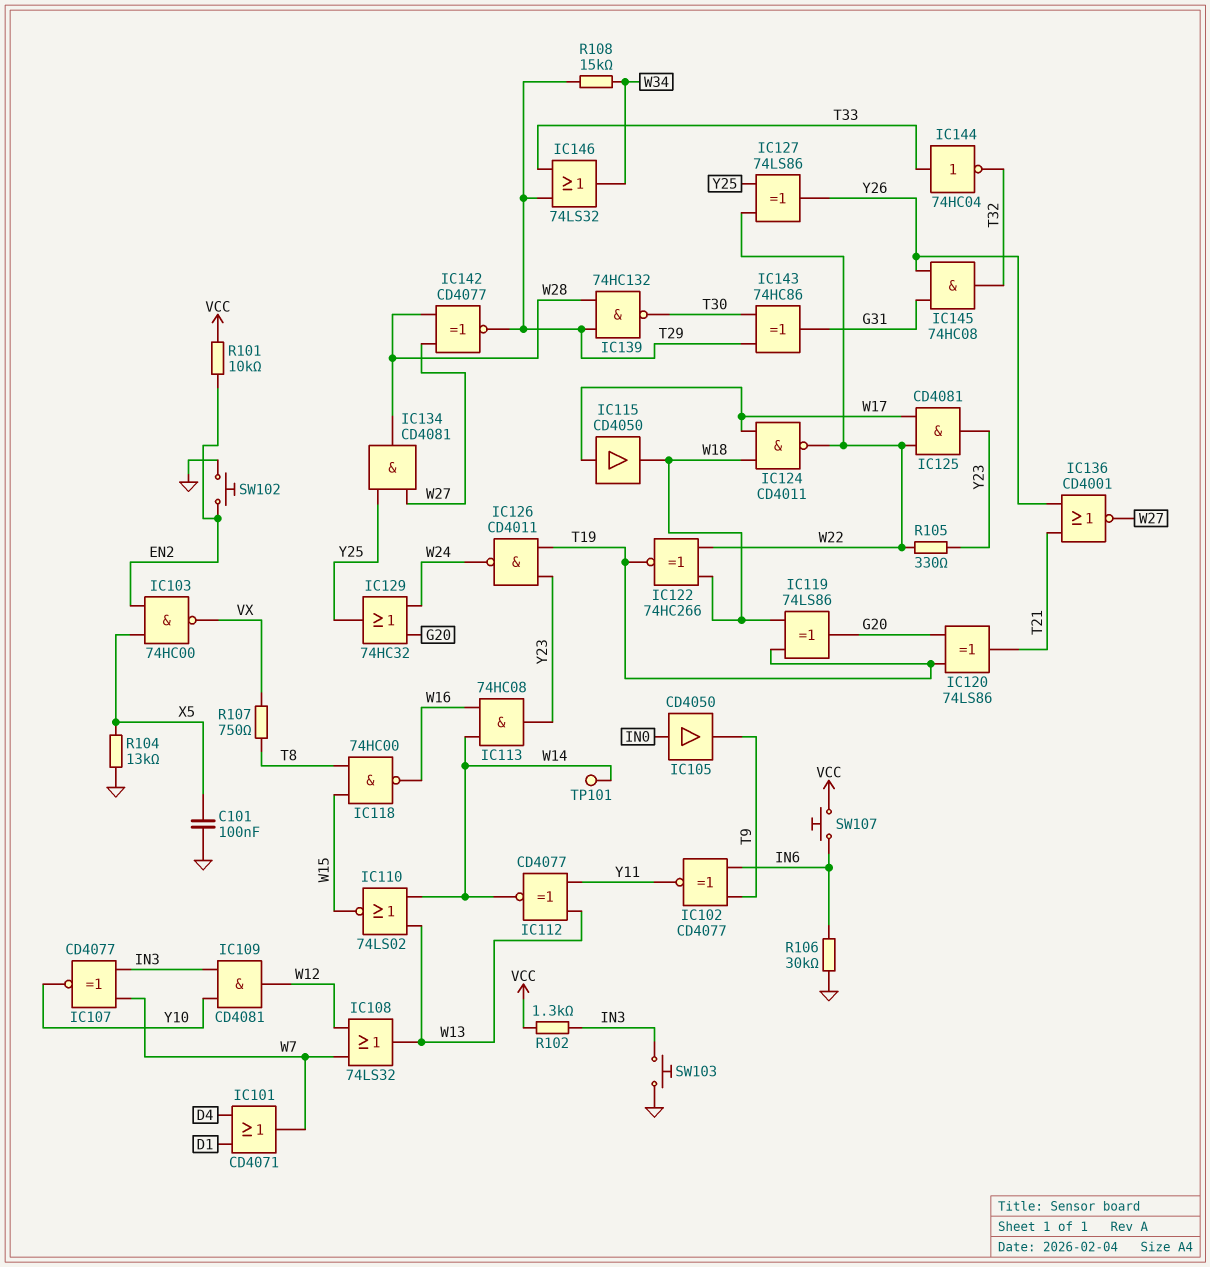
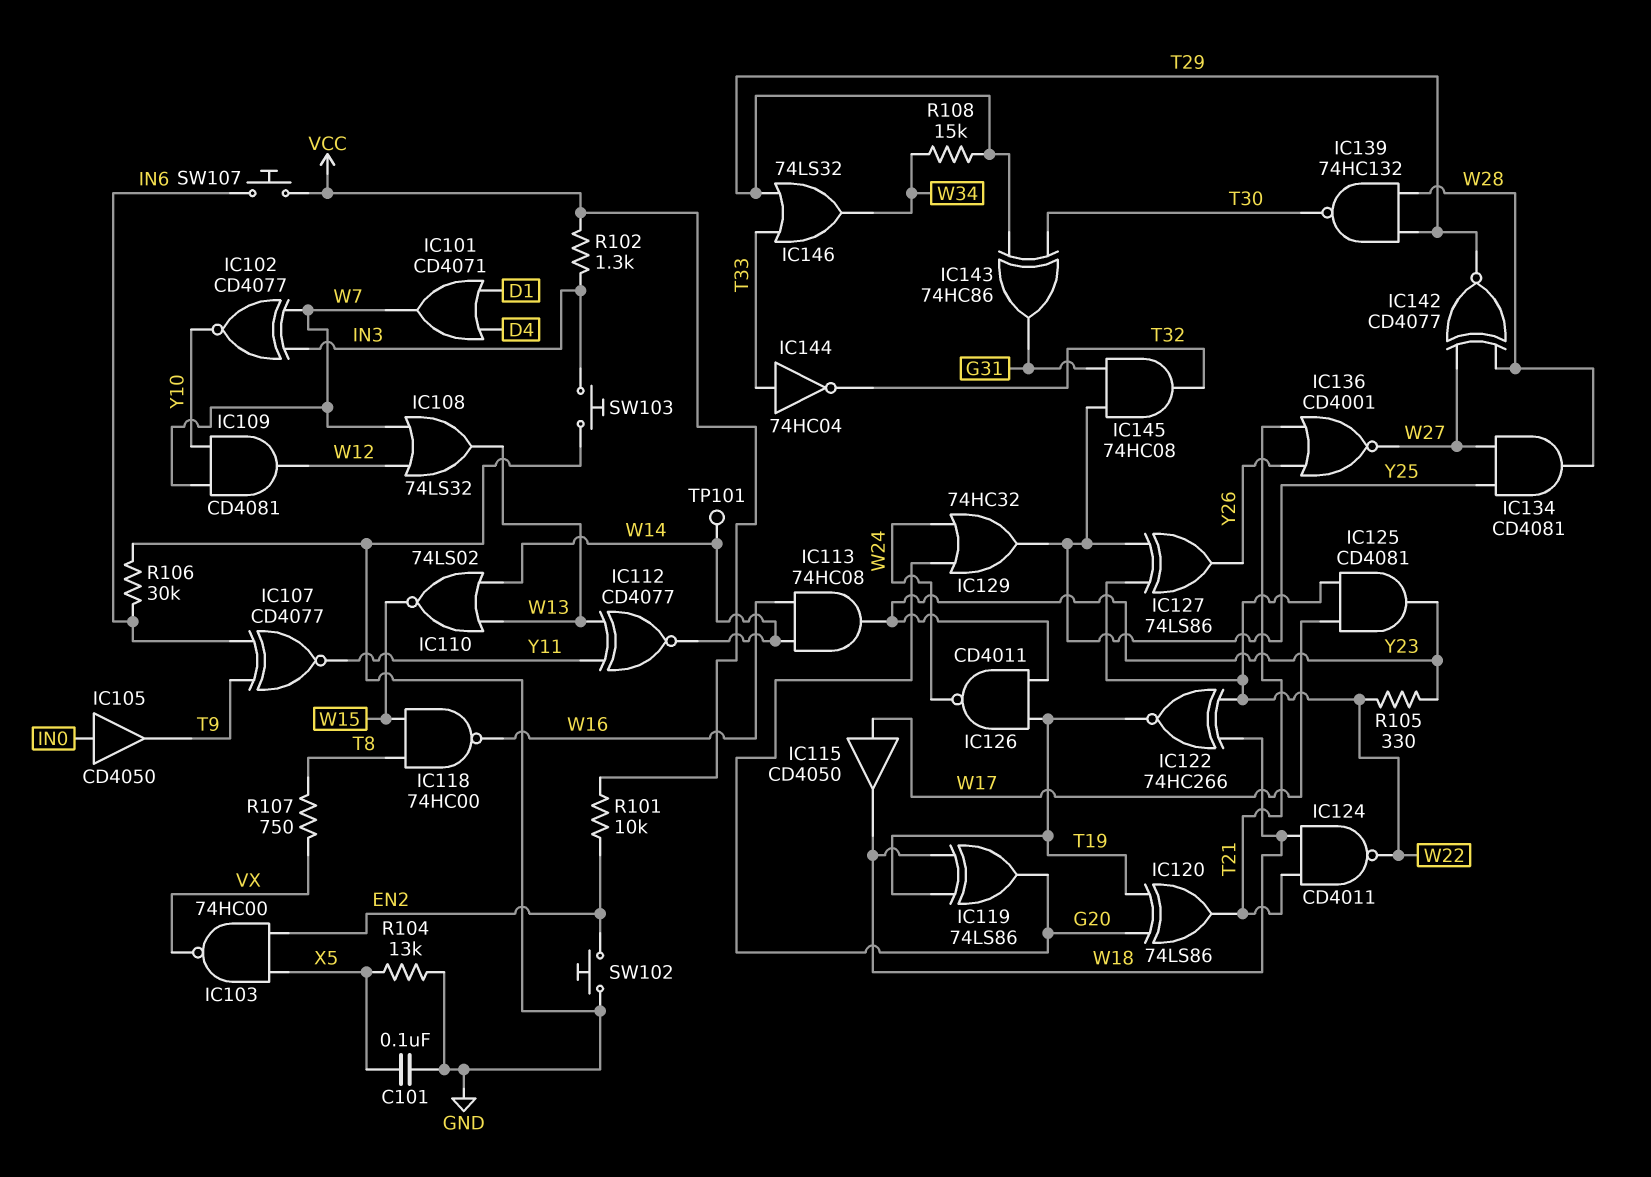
IC102: XNOR CD4077 (in IN6, in T9, out Y11) -> XNOR CD4077 (in IN3, in W7, out Y10)
IC107: XNOR CD4077 (in IN3, in W7, out Y10) -> XNOR CD4077 (in IN6, in T9, out Y11)
IC109: AND CD4081 (in IN3, in Y10, out W12) -> AND CD4081 (in W7, in Y10, out W12)
IC124: NAND CD4011 (in W17, in W18, out W22) -> NAND CD4011 (in T21, in W18, out W22)
IC145: AND 74HC08 (in G31, in Y26, out T32) -> AND 74HC08 (in G31, in Y25, out T32)

